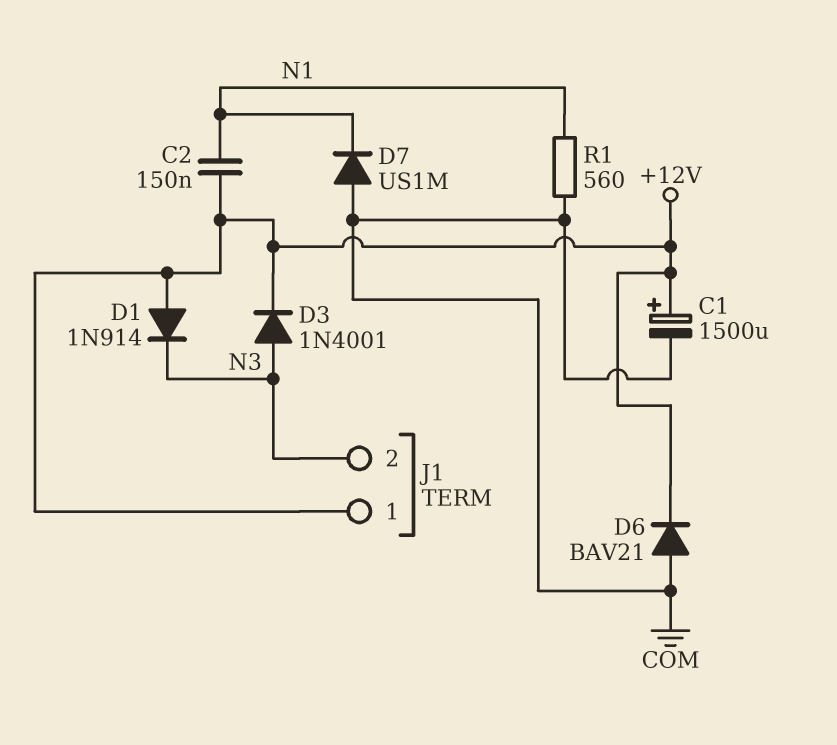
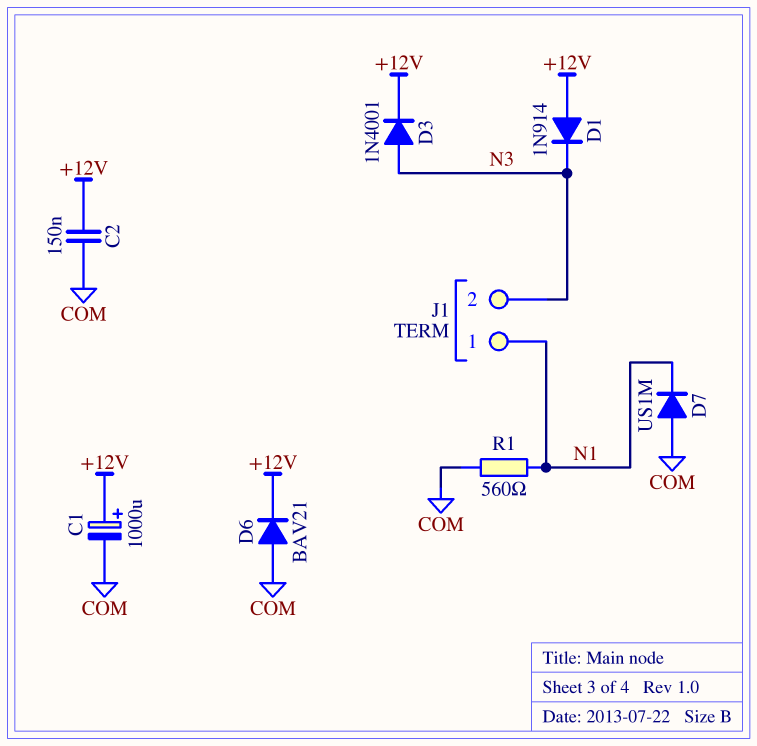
C1: 1500uF (plus +12V, minus COM) -> 1000uF (plus +12V, minus COM)
C2: 150nF (+12V, N1) -> 150nF (+12V, COM)
J1 pin 1: +12V -> N1

